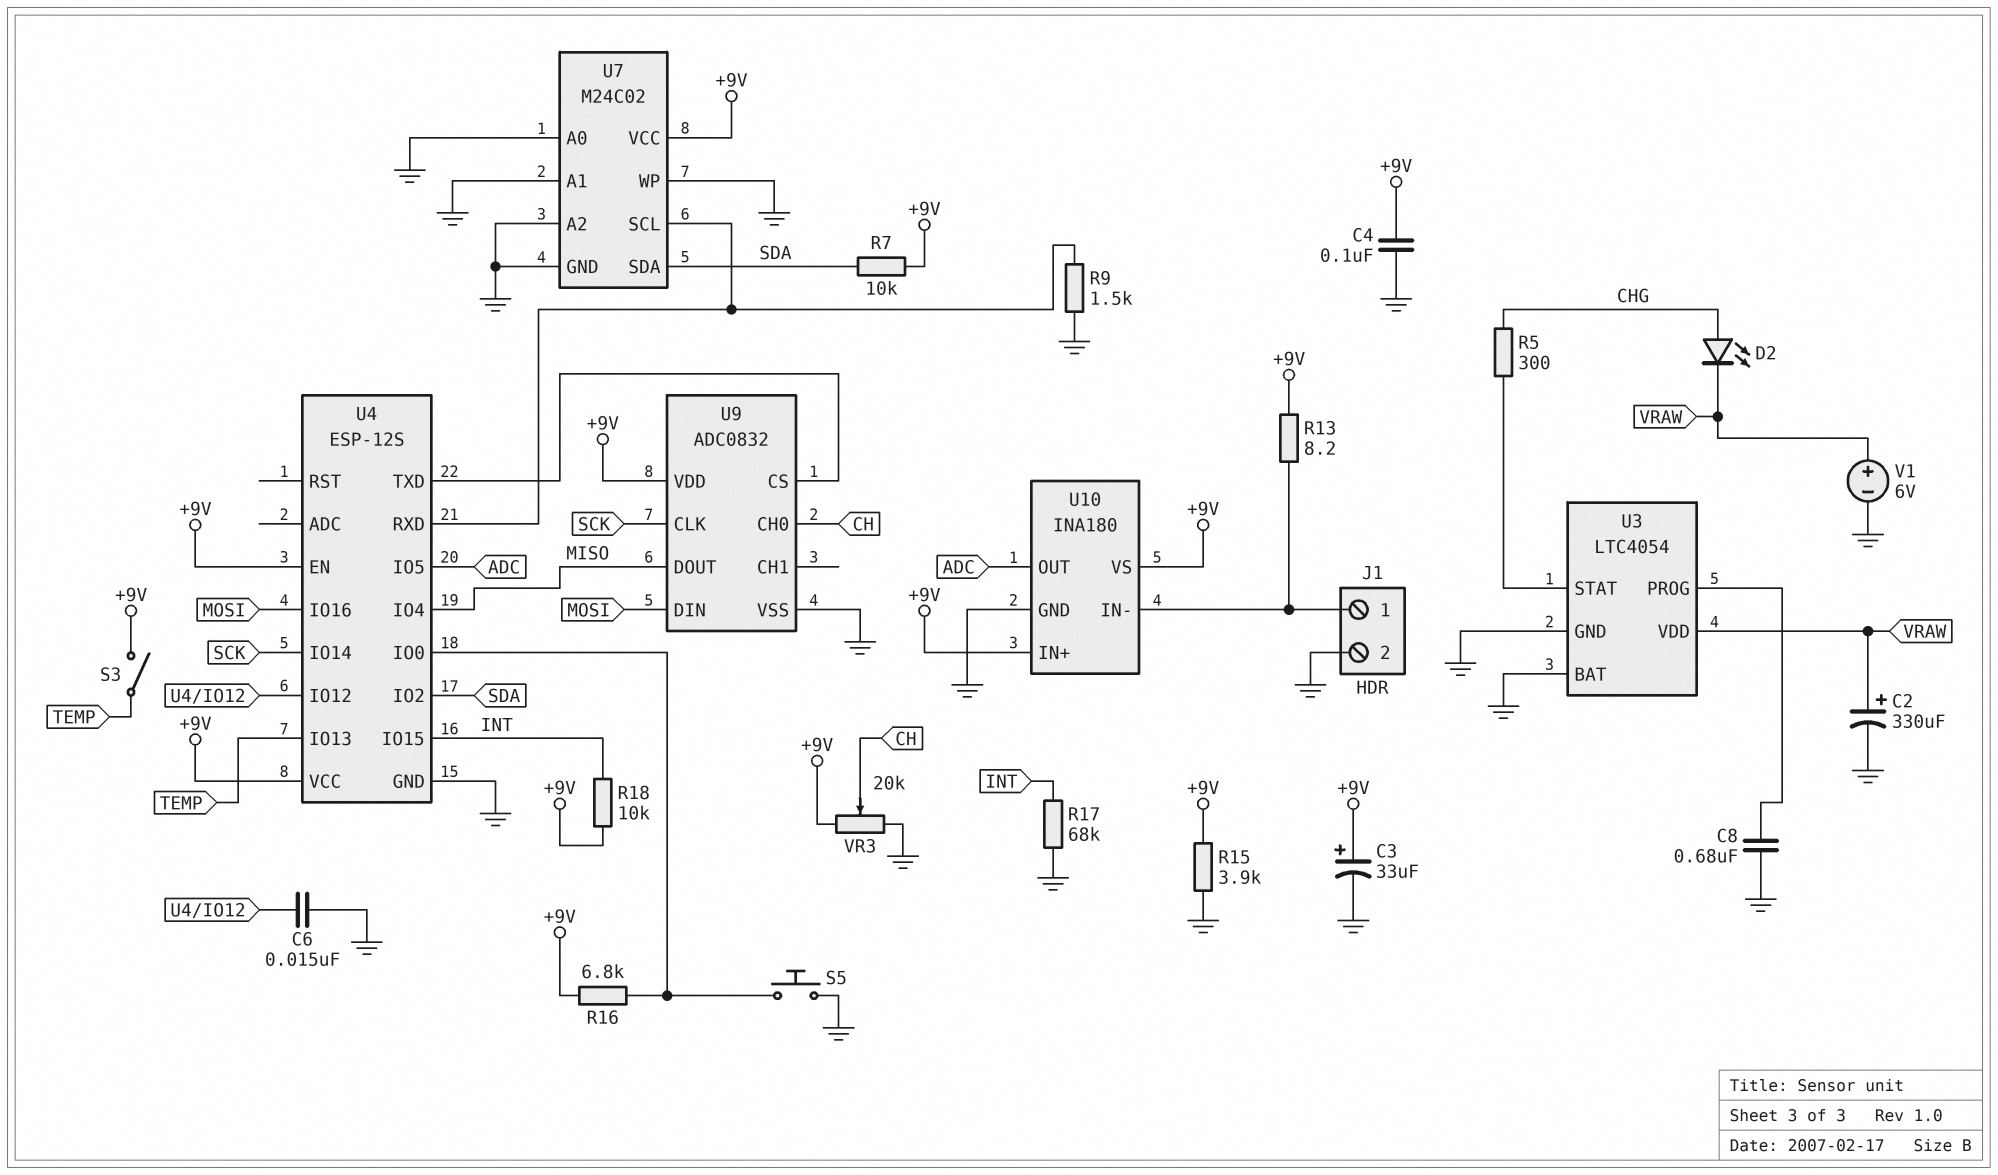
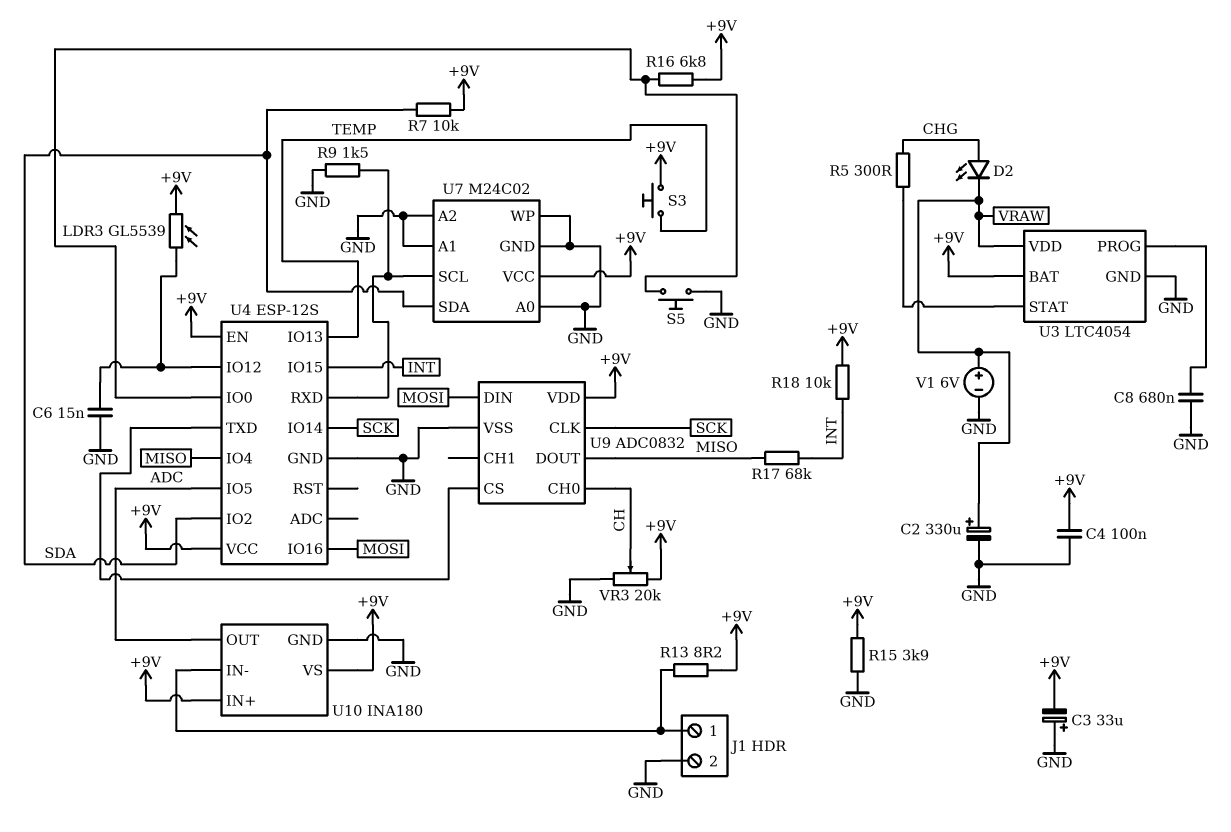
C3: 33uF (plus +9V, minus GND) -> 33uF (plus GND, minus +9V)
LDR3: none -> GL5539 (+9V, U4/IO12)
R17: 68k (GND, INT) -> 68k (INT, MISO)
S3: switch (+9V, TEMP) -> button (+9V, TEMP)
U3 pin BAT: GND -> +9V

